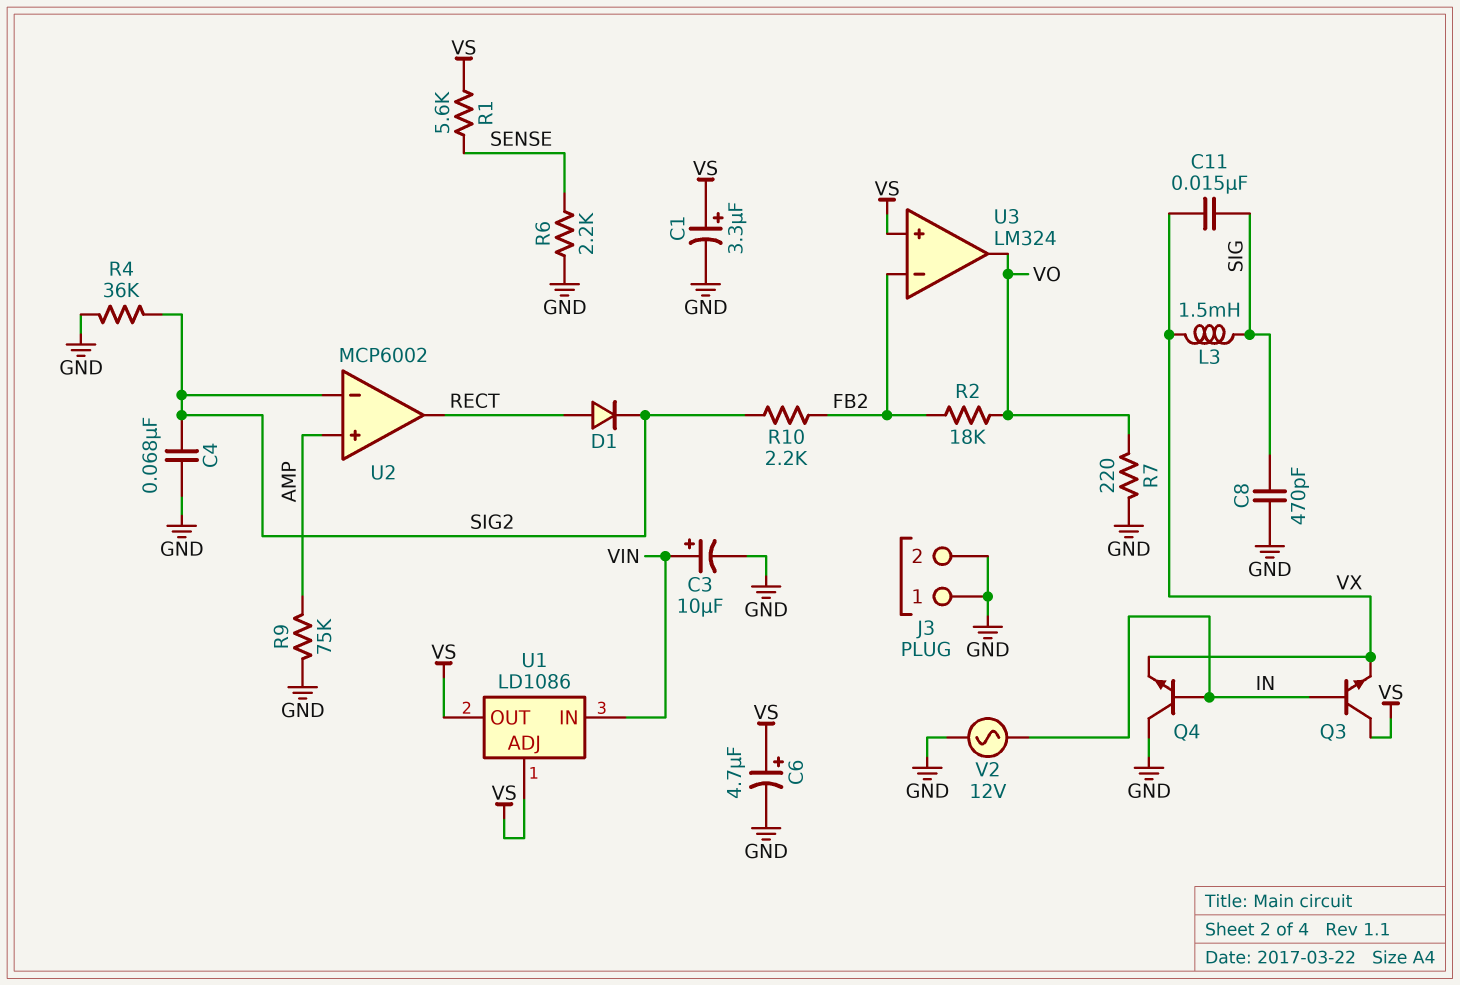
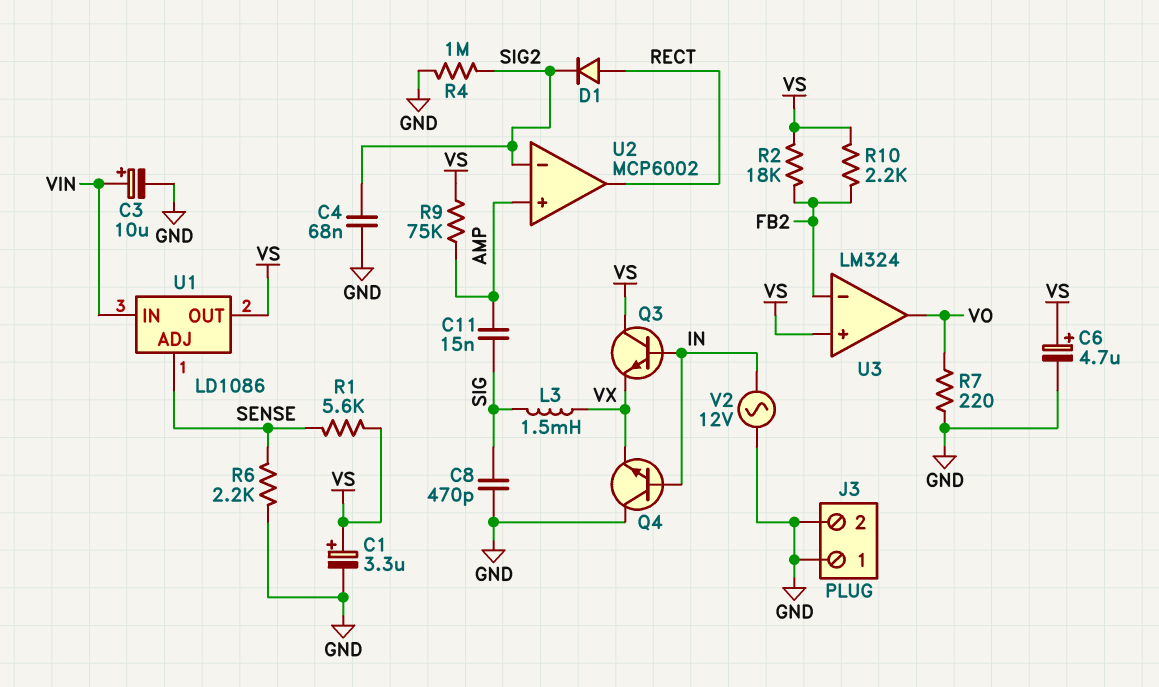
C11: 15nF (SIG, VX) -> 15nF (AMP, SIG)
R2: 18k (FB2, VO) -> 18k (FB2, VS)
R4: 36k (GND, SIG2) -> 1M (GND, SIG2)
R9: 75k (AMP, GND) -> 75k (AMP, VS)
R10: 2.2k (FB2, SIG2) -> 2.2k (FB2, VS)
U1 pin ADJ: VS -> SENSE

